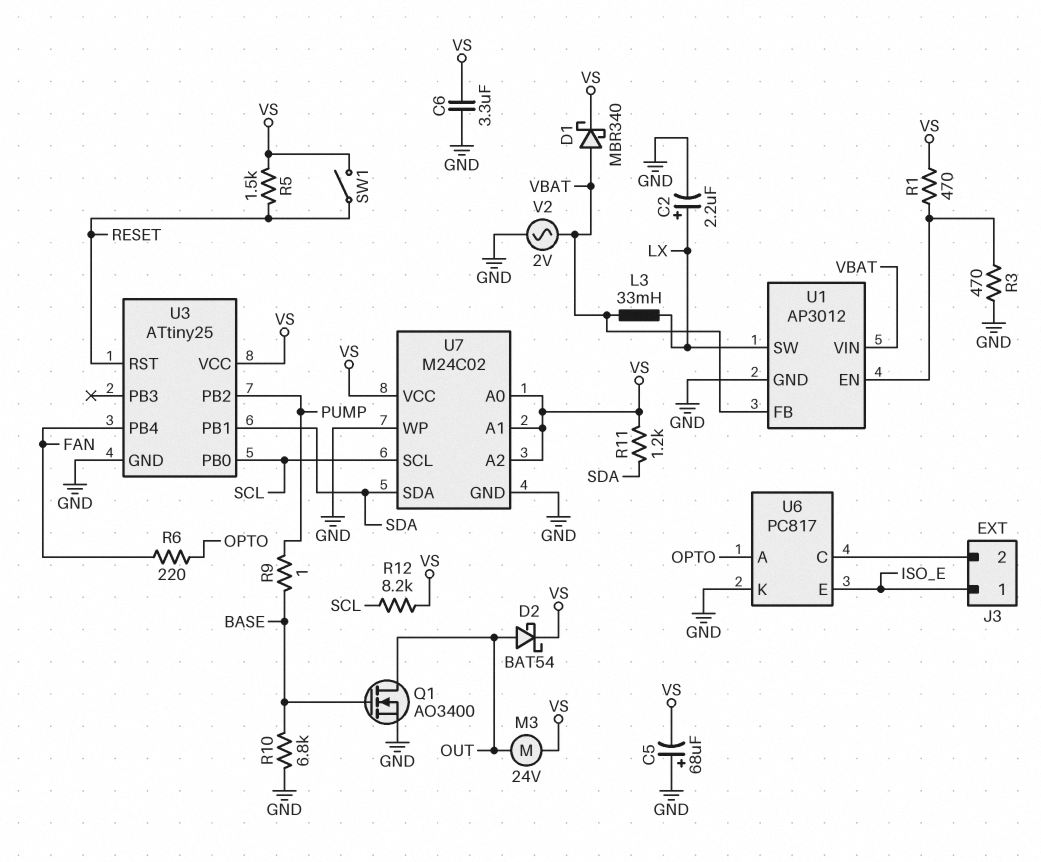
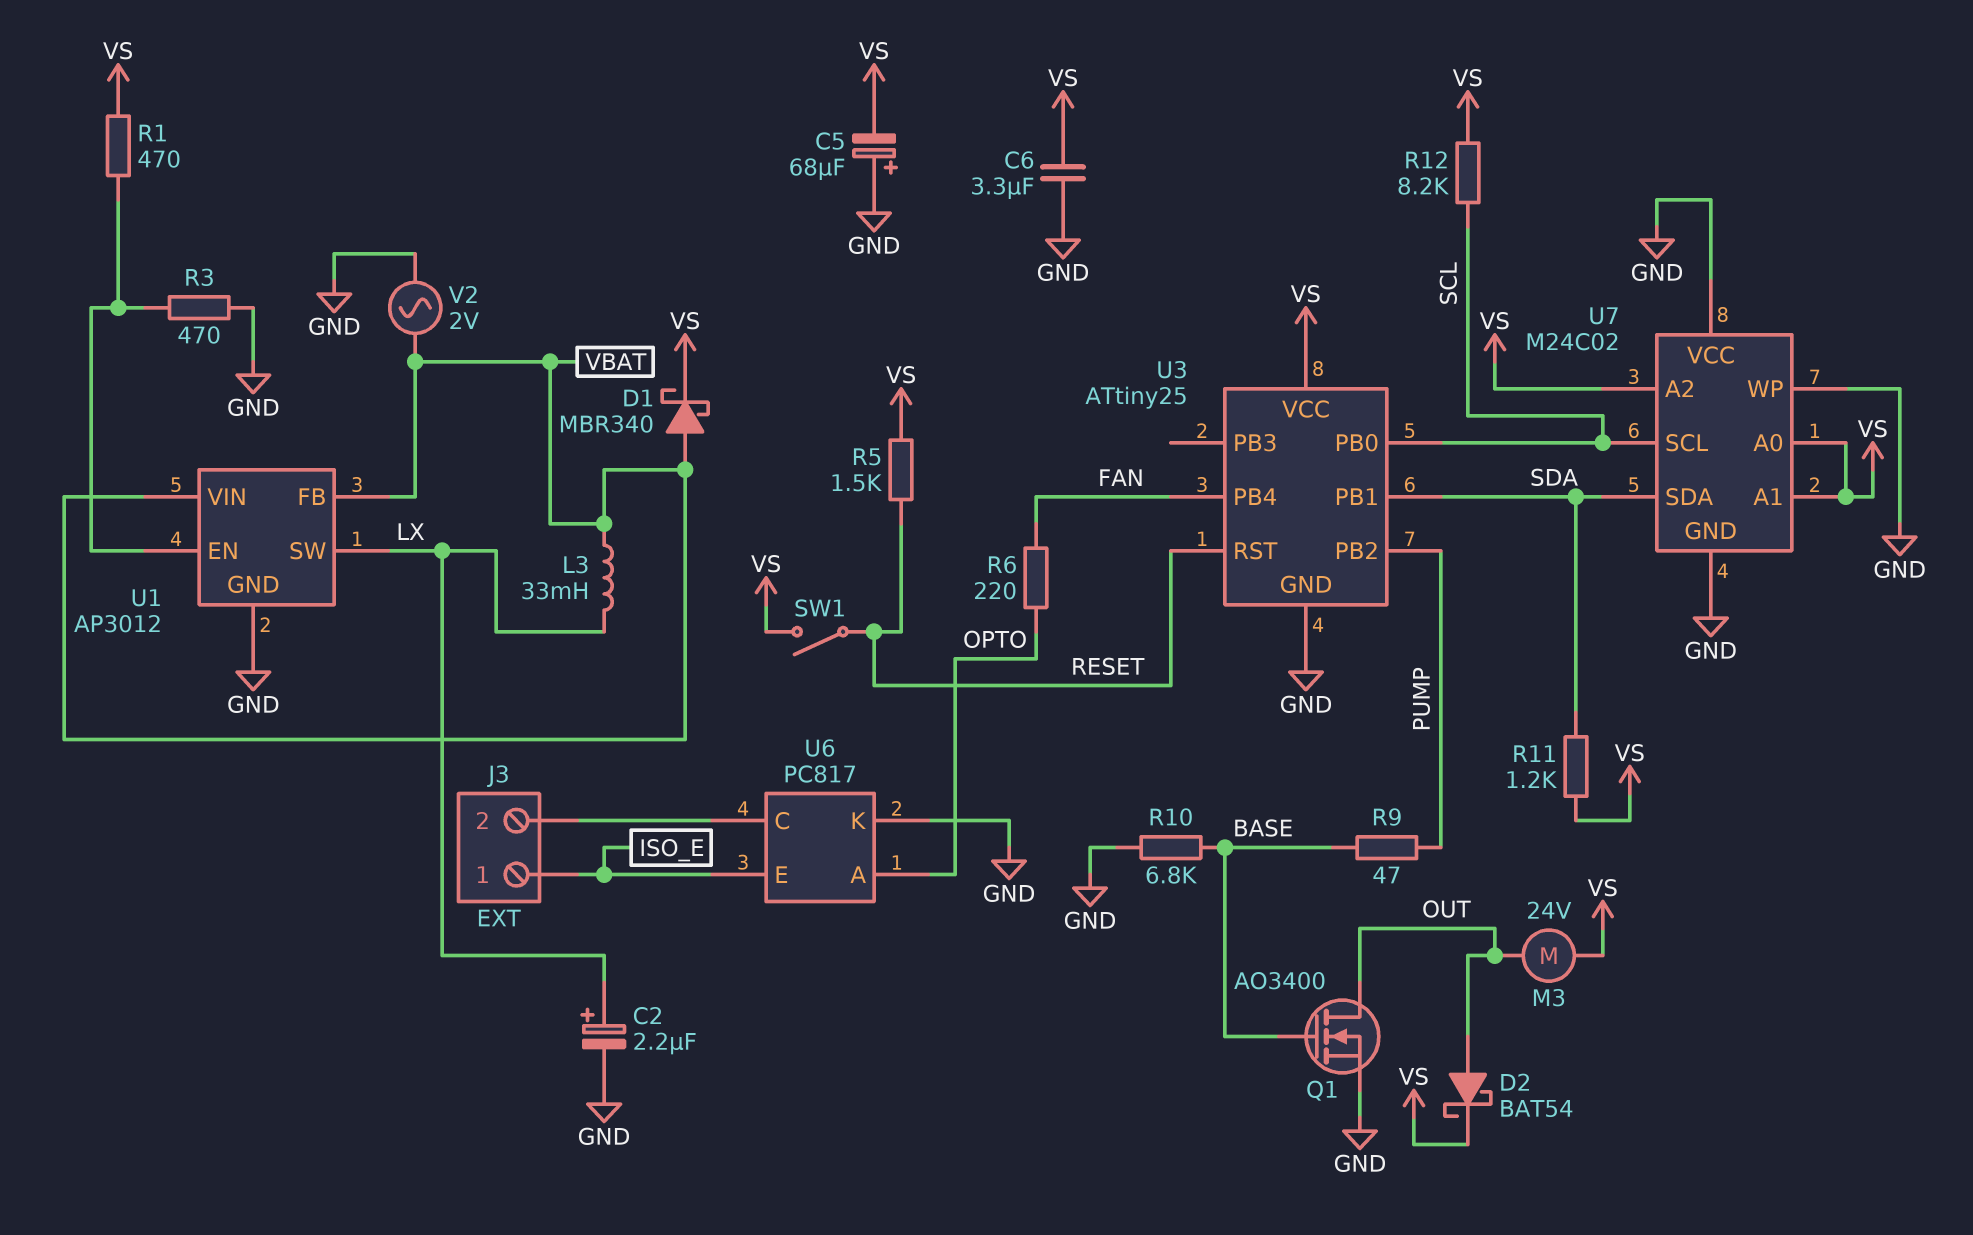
R9: 1 (BASE, PUMP) -> 47 (BASE, PUMP)
U7 pin VCC: VS -> GND

